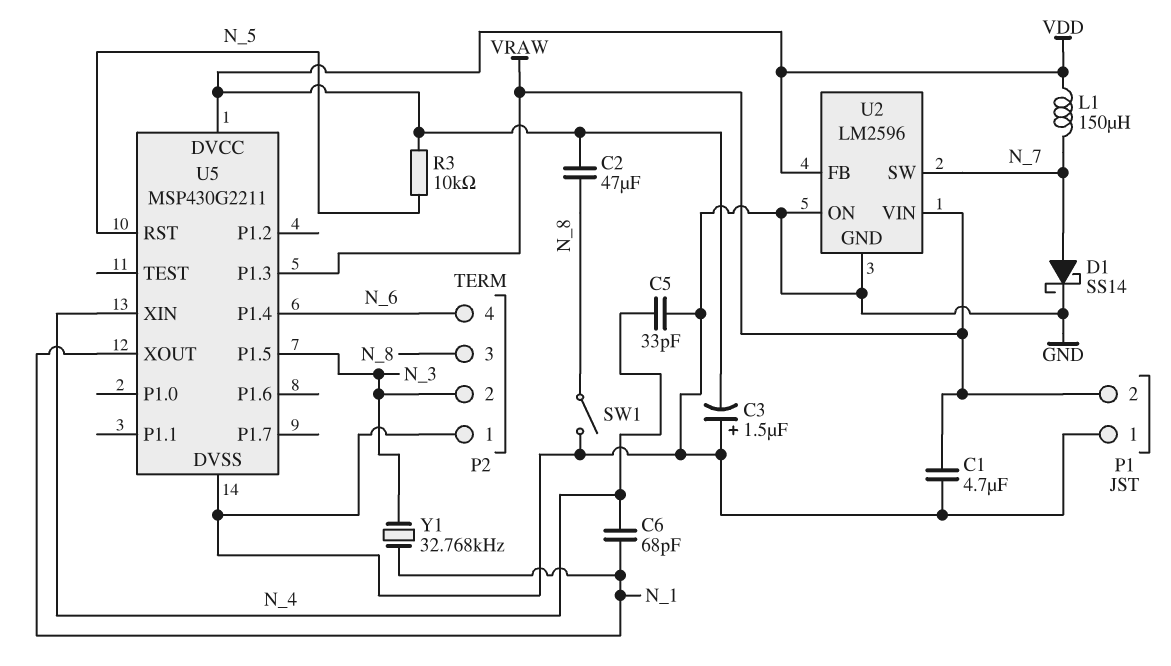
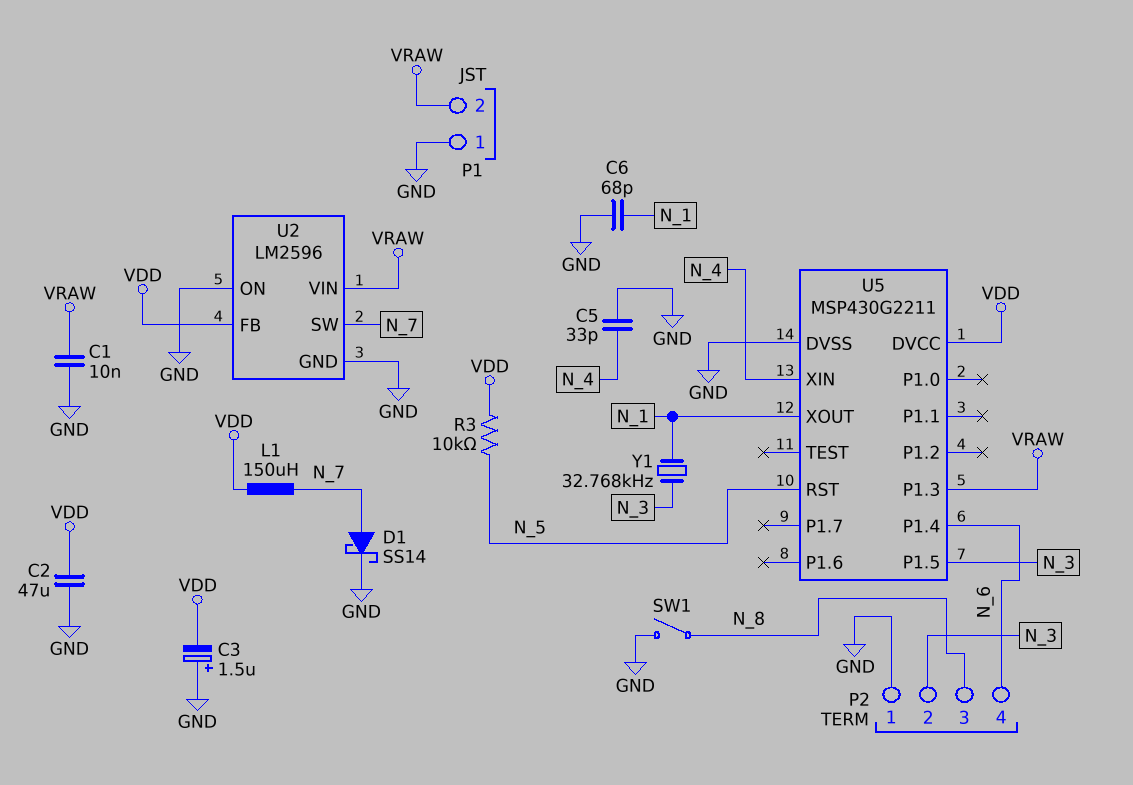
C1: 4.7uF (GND, VRAW) -> 10nF (GND, VRAW)
C2: 47uF (N_8, VDD) -> 47uF (GND, VDD)
C6: 68pF (N_1, N_4) -> 68pF (GND, N_1)

